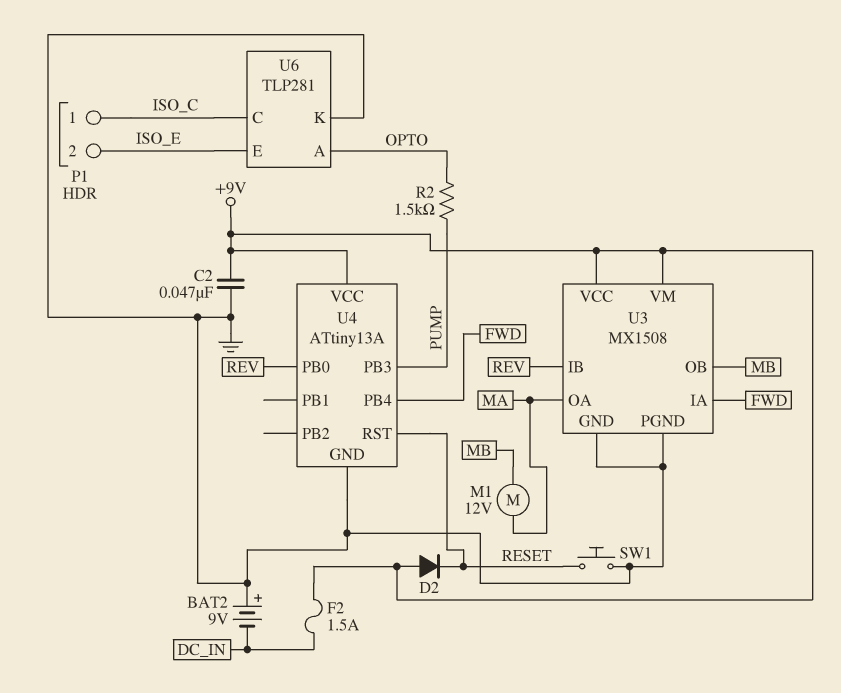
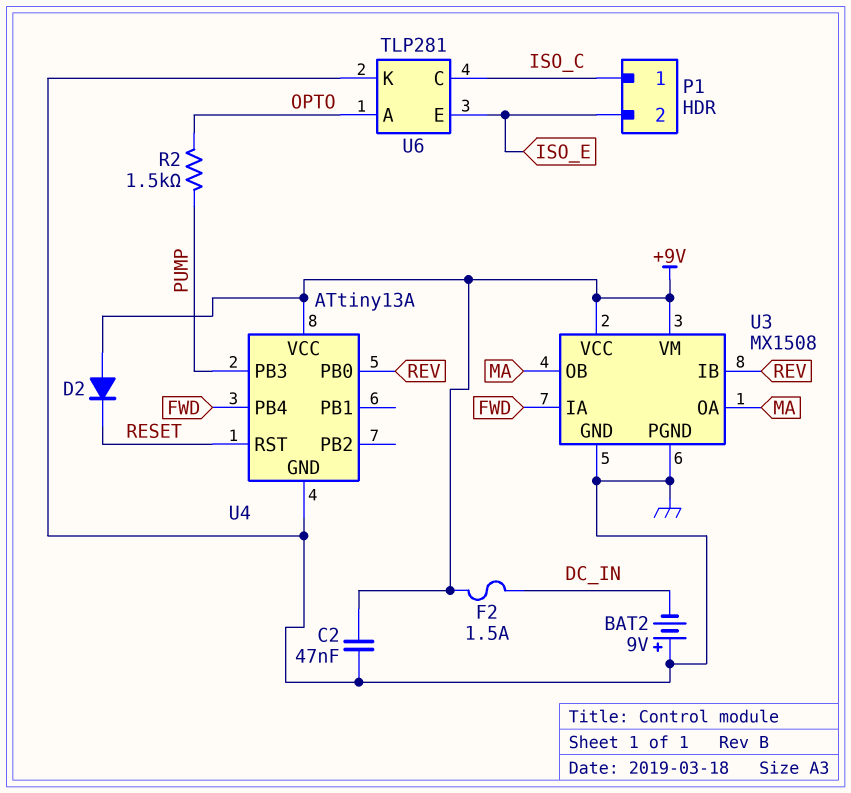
M1: motor 12V (MA, MB) -> none
SW1: button (GND, RESET) -> none
U3 pin OB: MB -> MA

